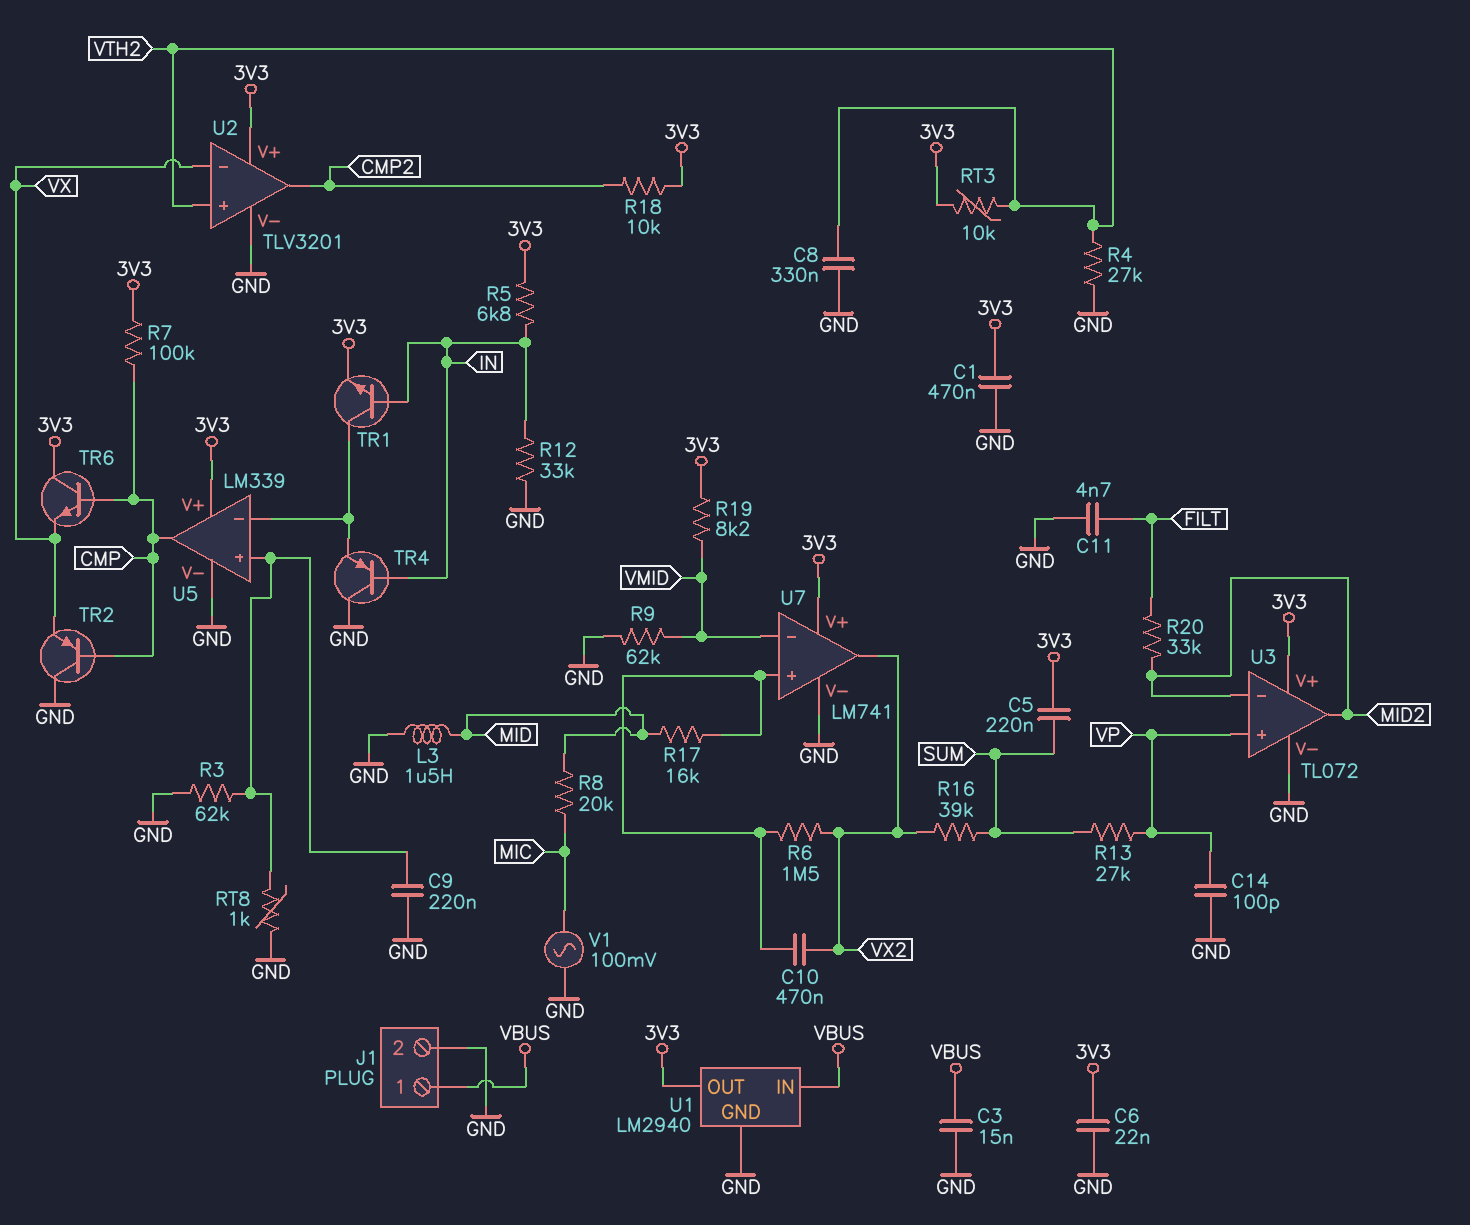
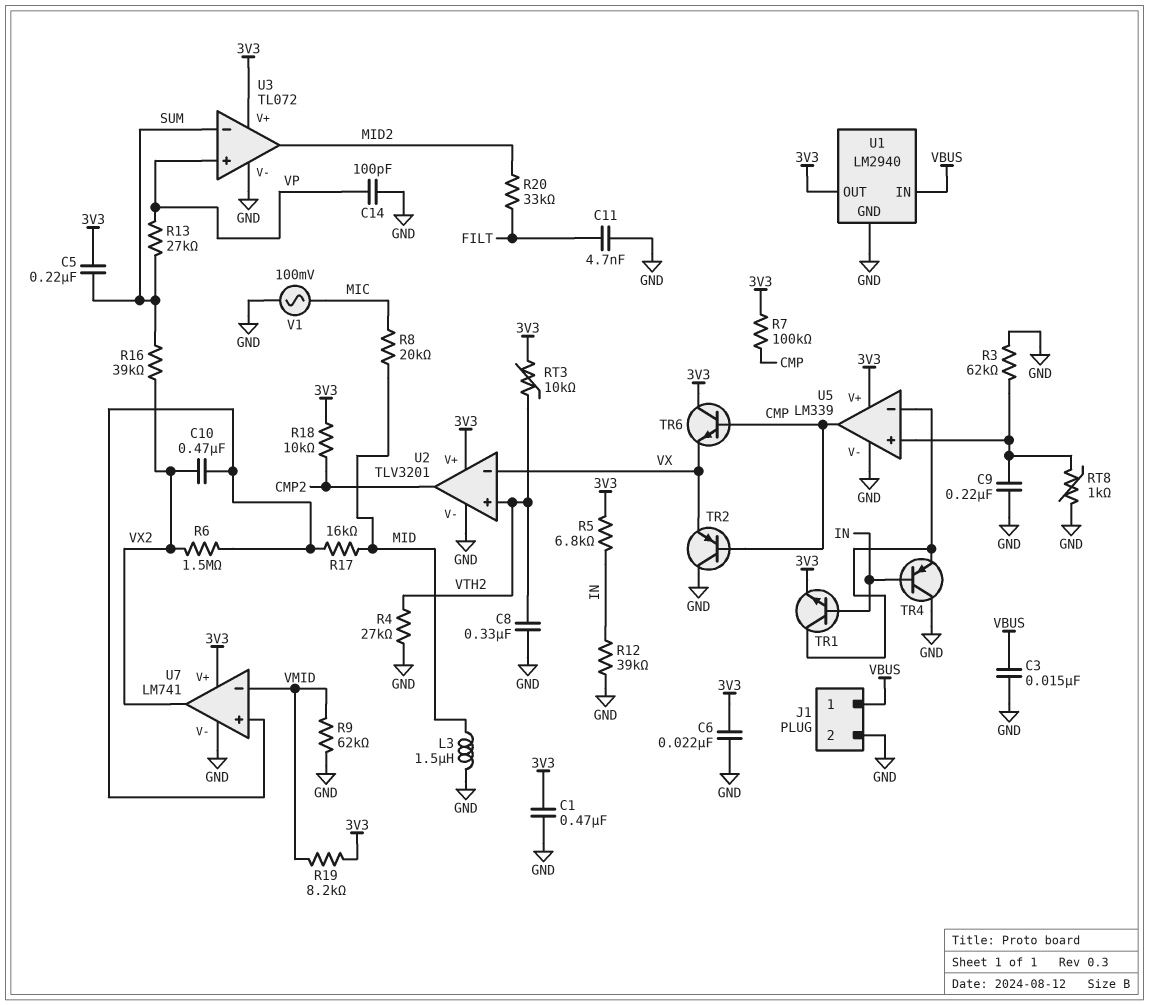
R12: 33k (GND, IN) -> 39k (GND, IN)
U3 pin in-: MID2 -> SUM

